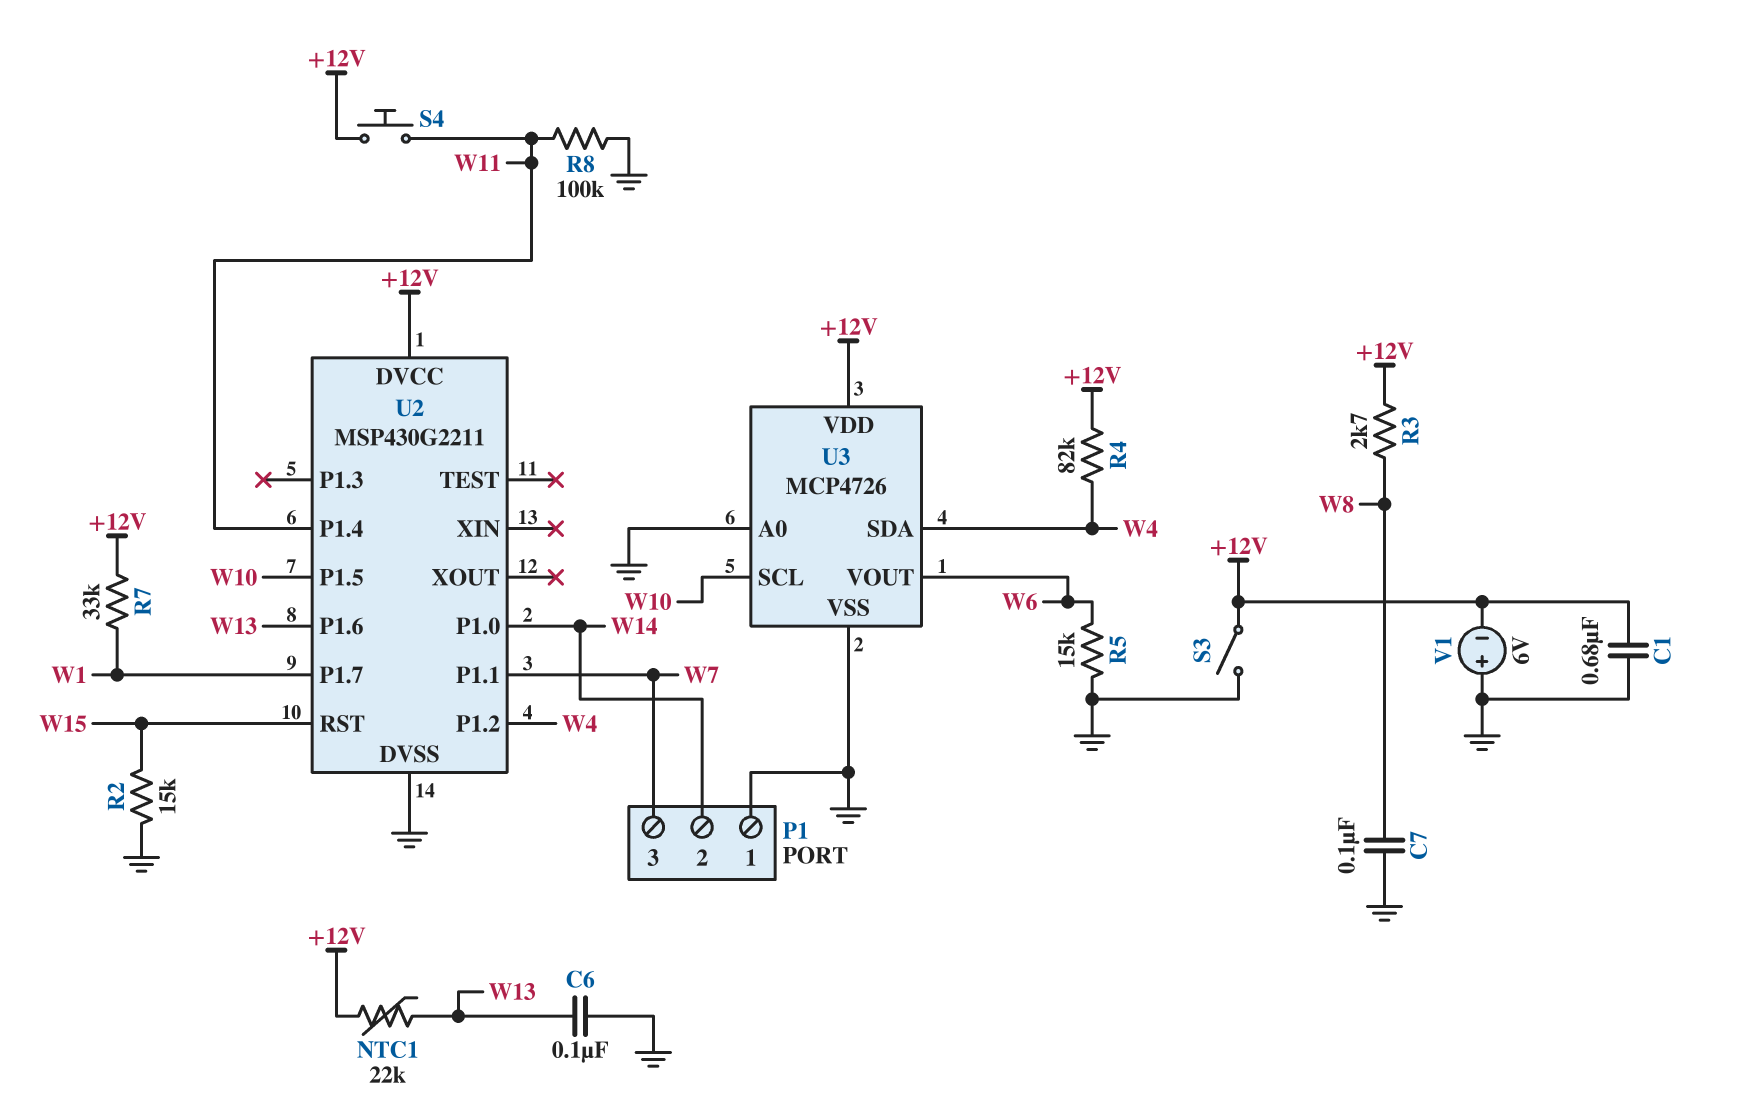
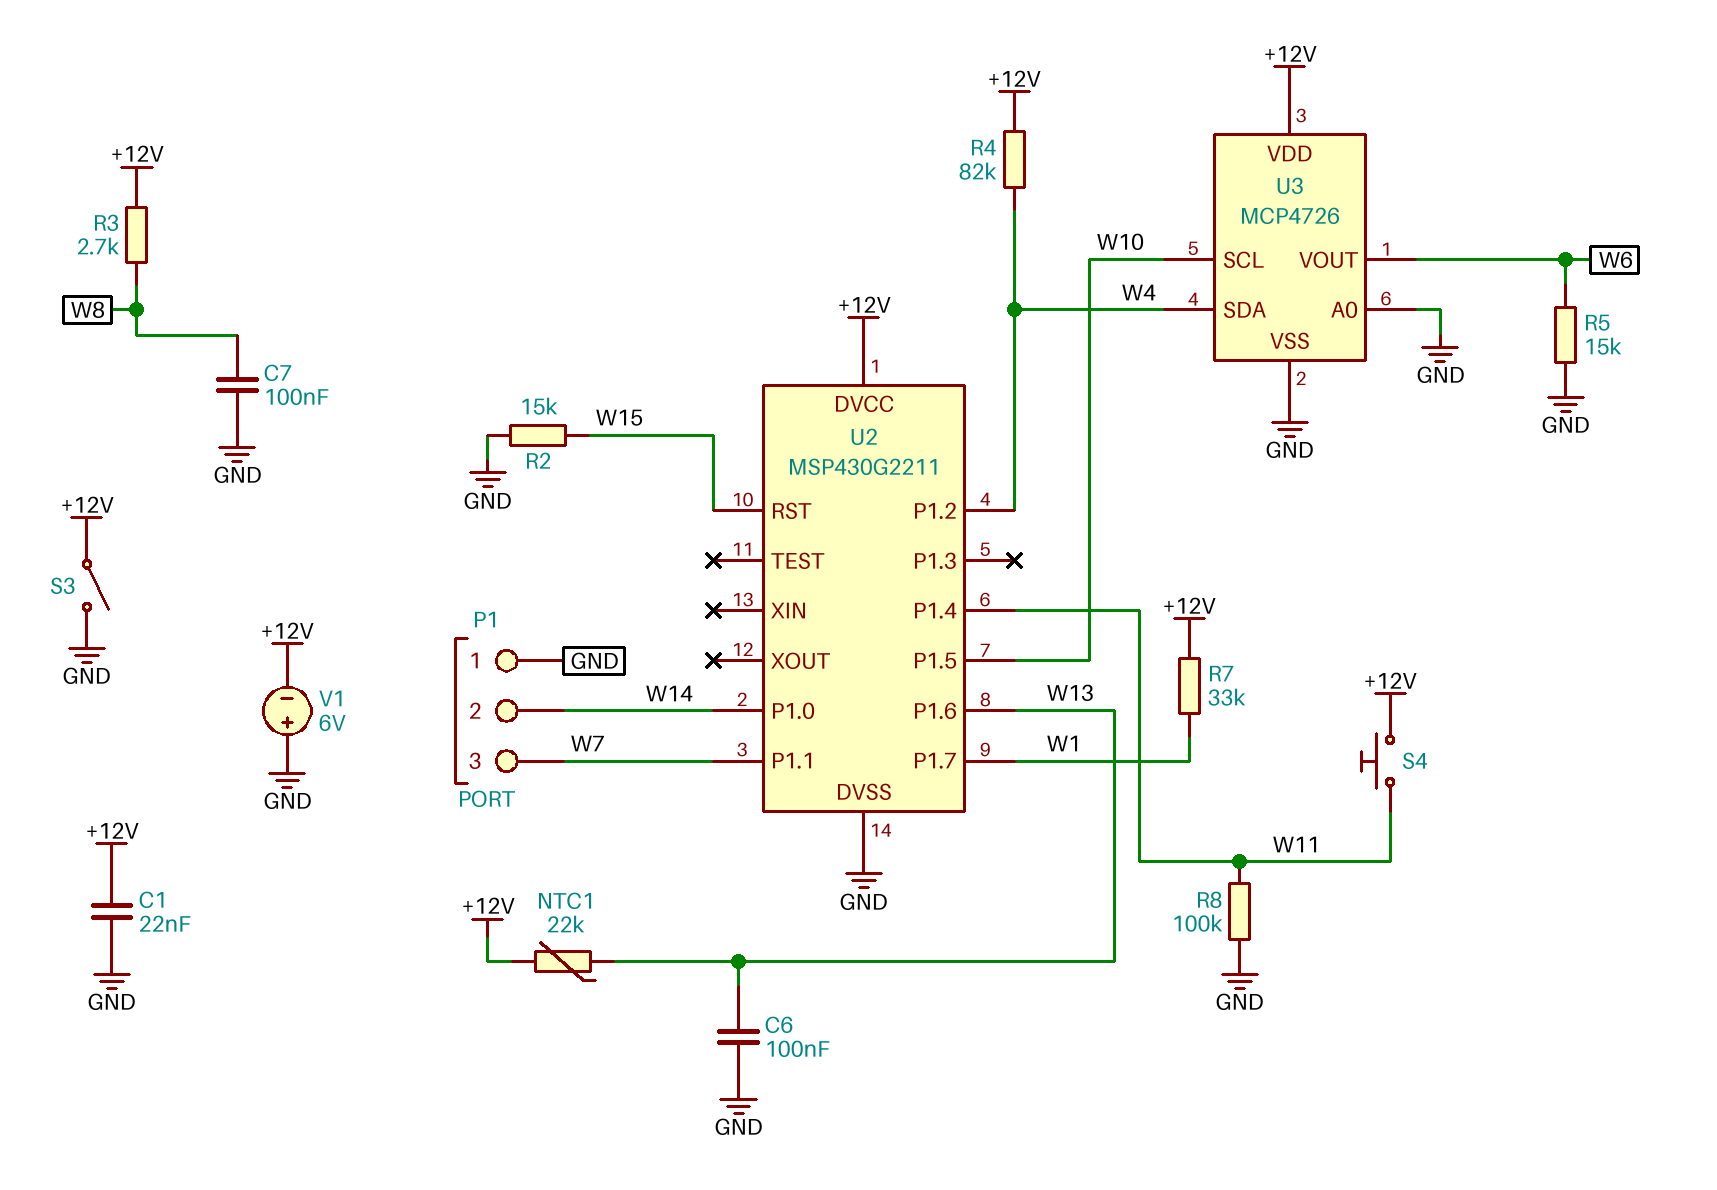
C1: 680nF (+12V, GND) -> 22nF (+12V, GND)

